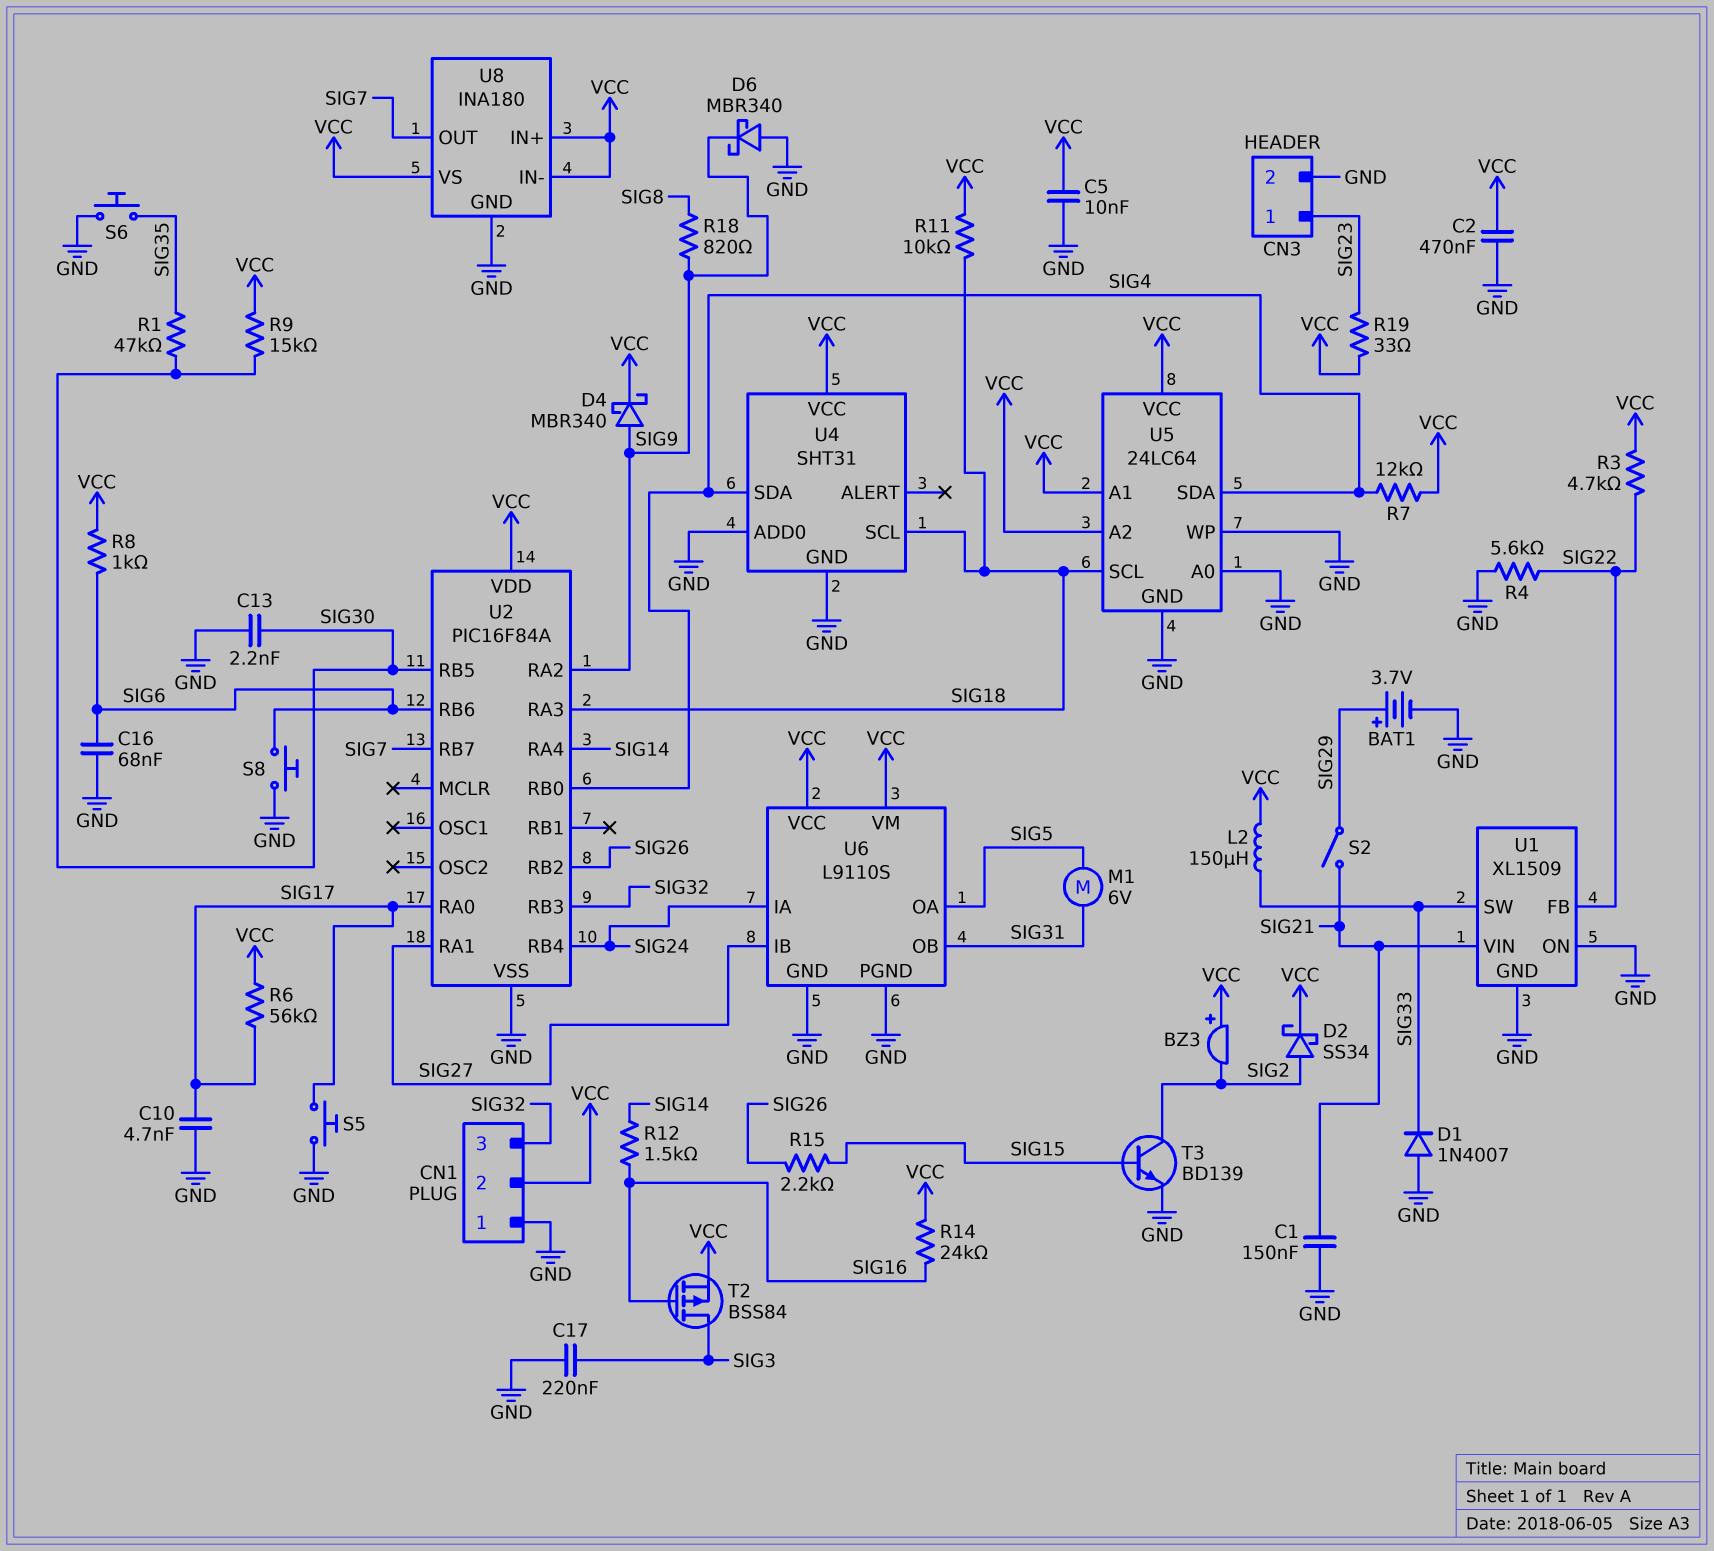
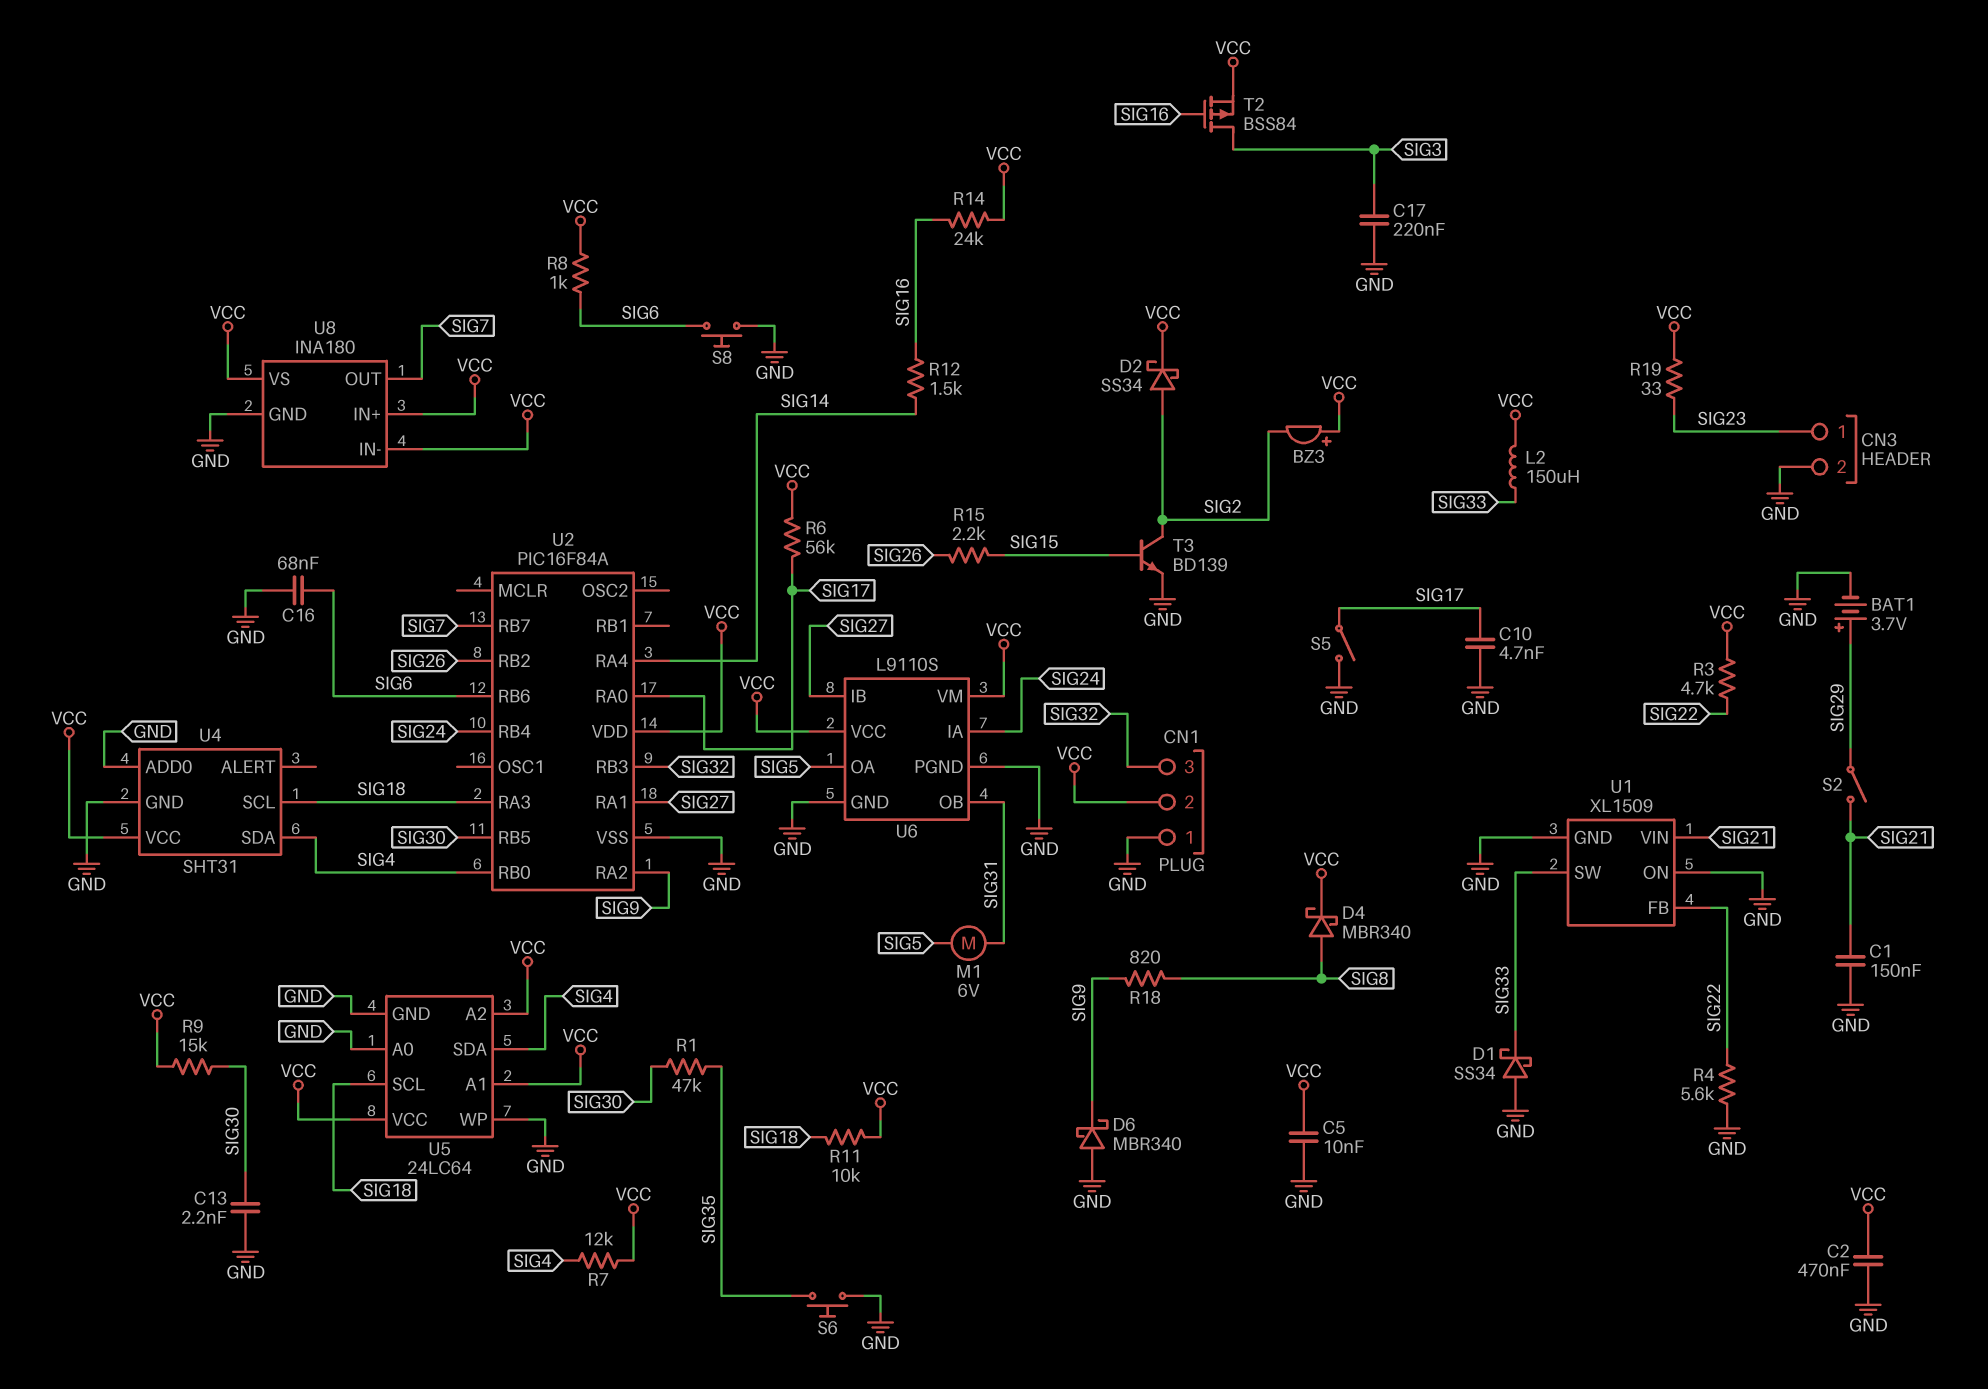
D1: diode 1N4007 (A GND, K SIG33) -> schottky SS34 (A GND, K SIG33)
D4: schottky MBR340 (A SIG9, K VCC) -> schottky MBR340 (A SIG8, K VCC)
S5: button (GND, SIG17) -> switch (GND, SIG17)

